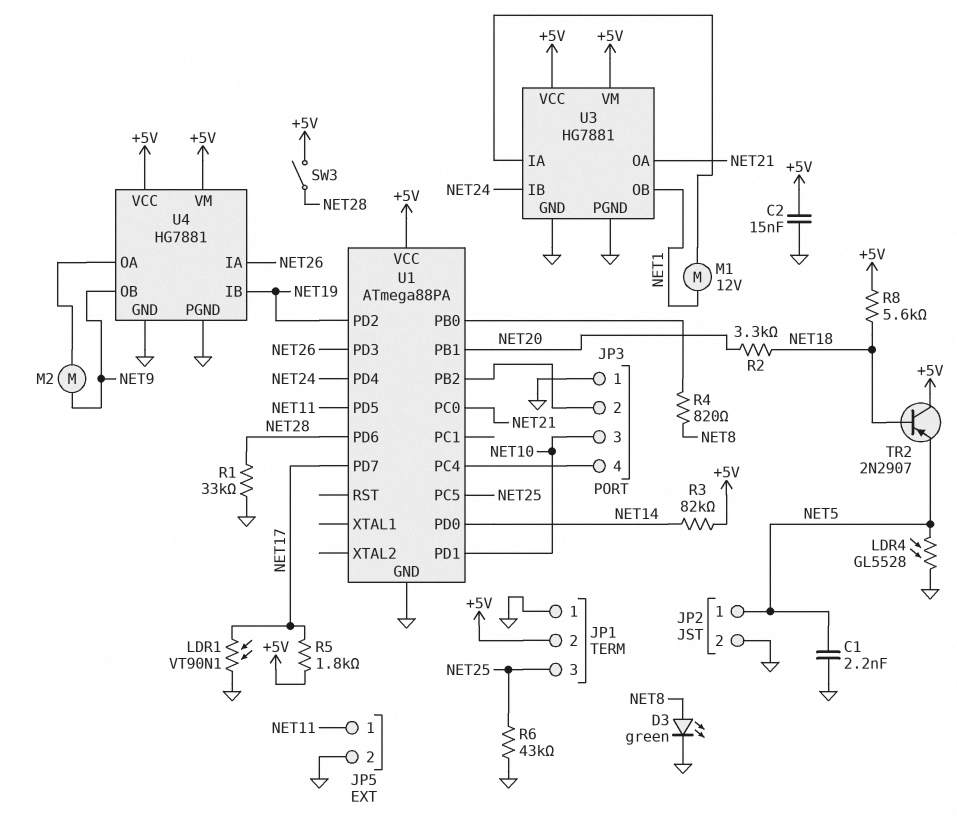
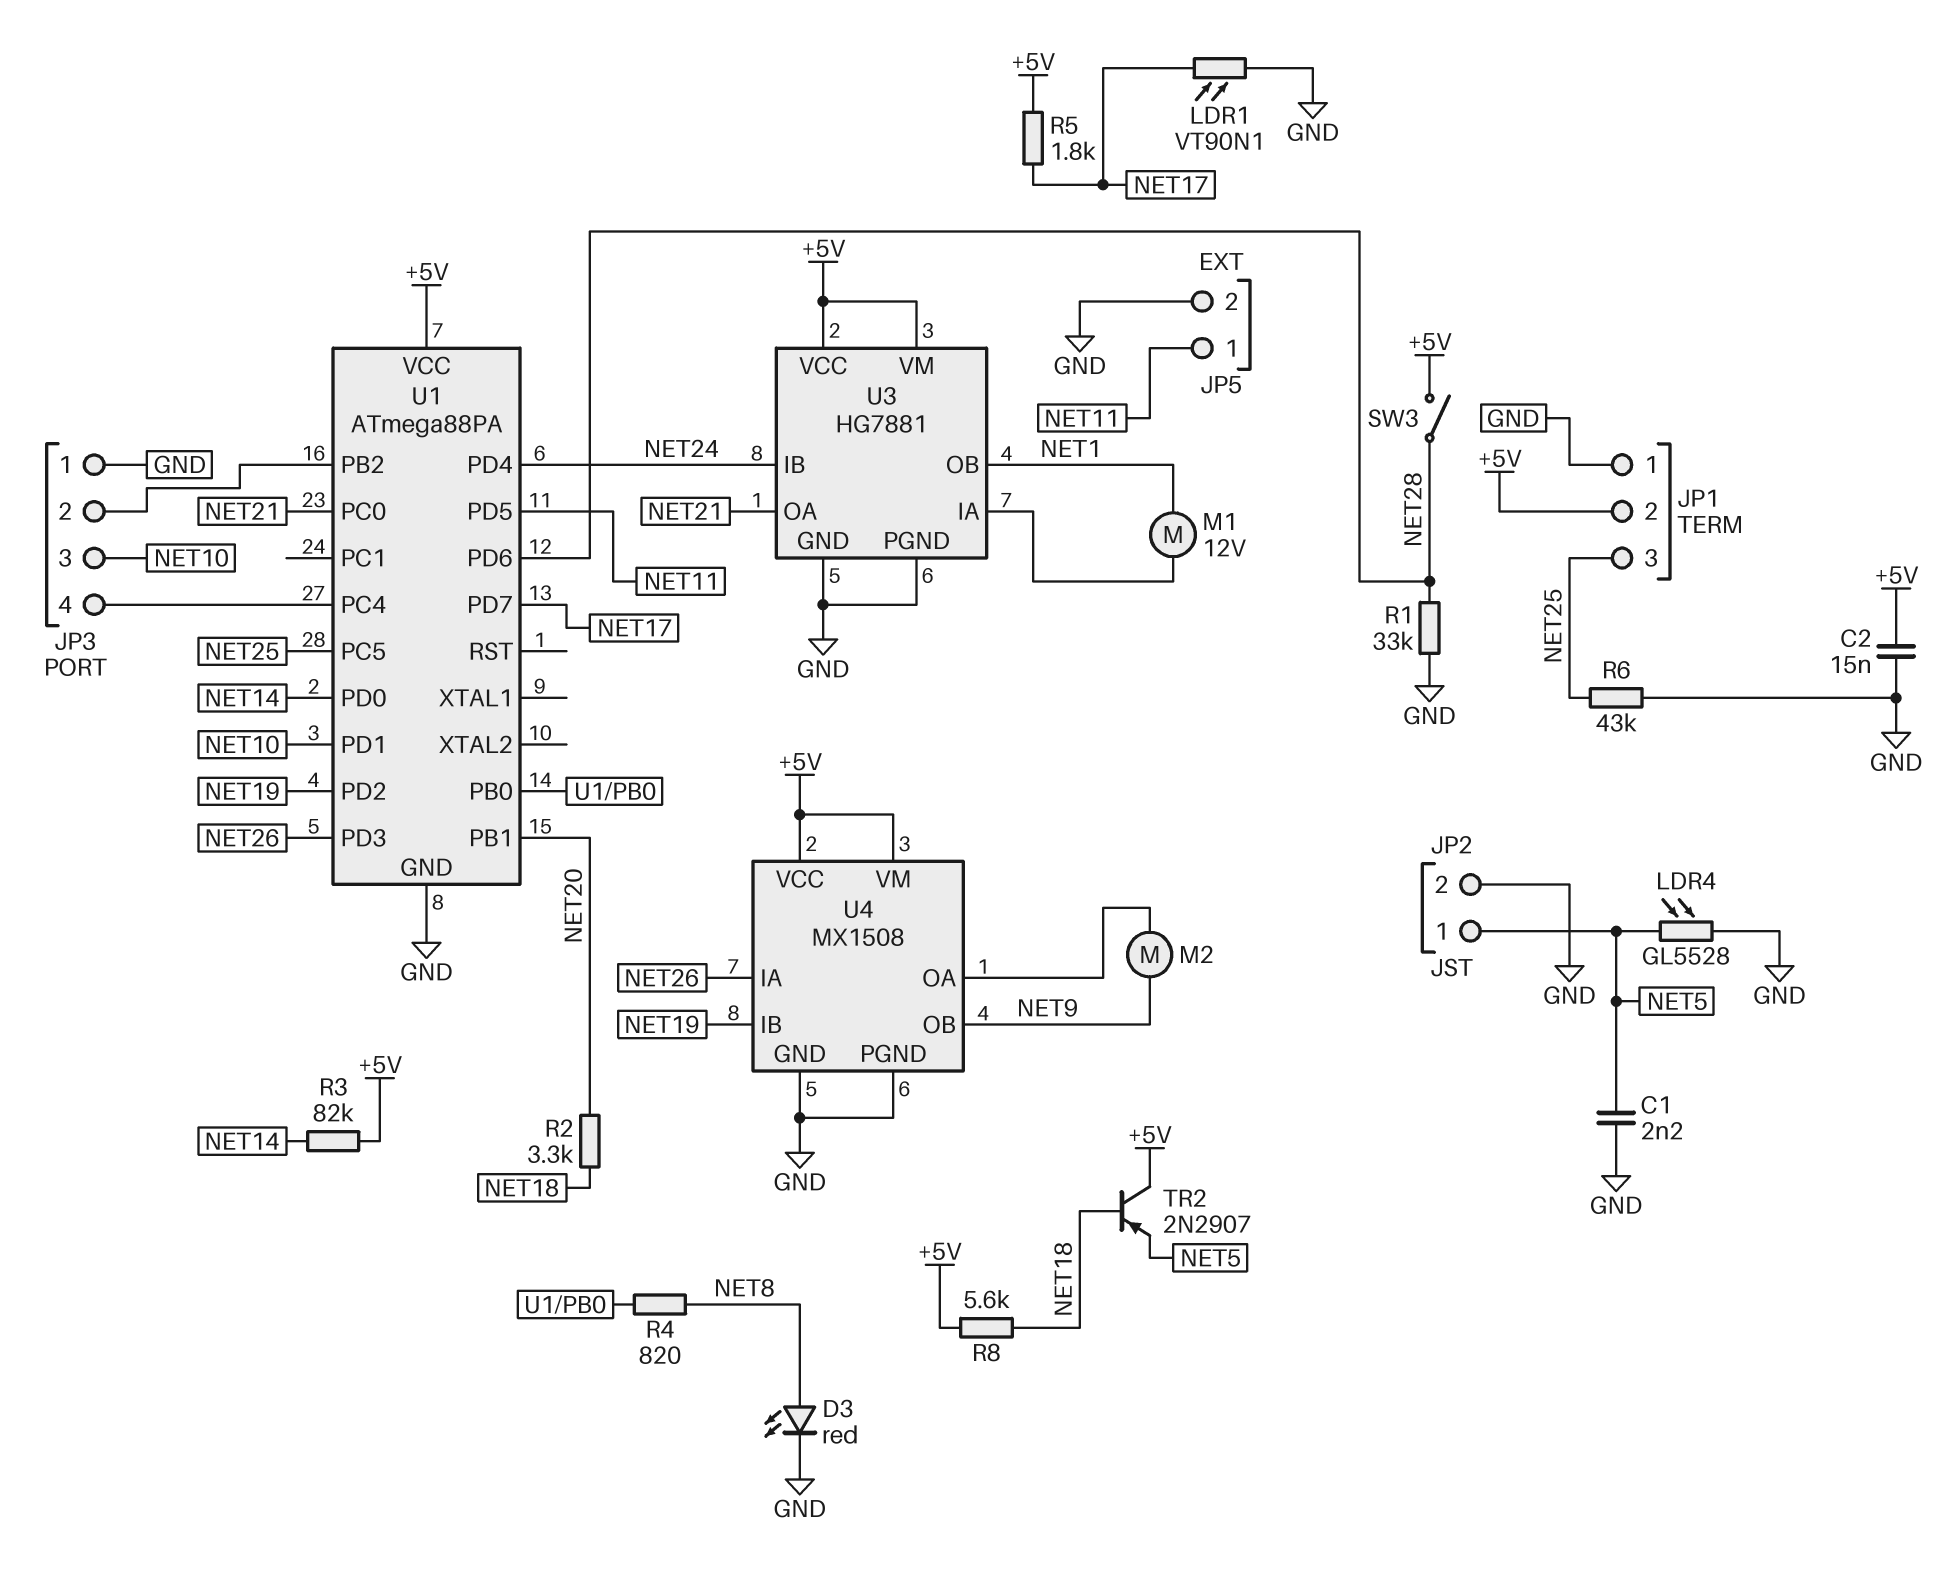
D3: LED green (A NET8, K GND) -> LED red (A NET8, K GND)
U4: HG7881 -> MX1508

